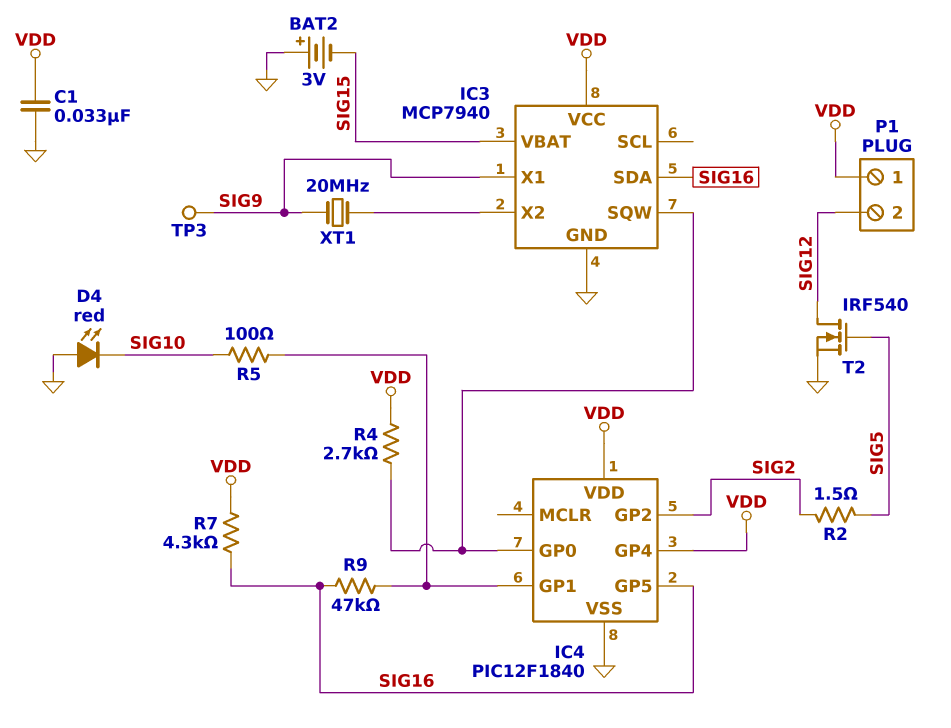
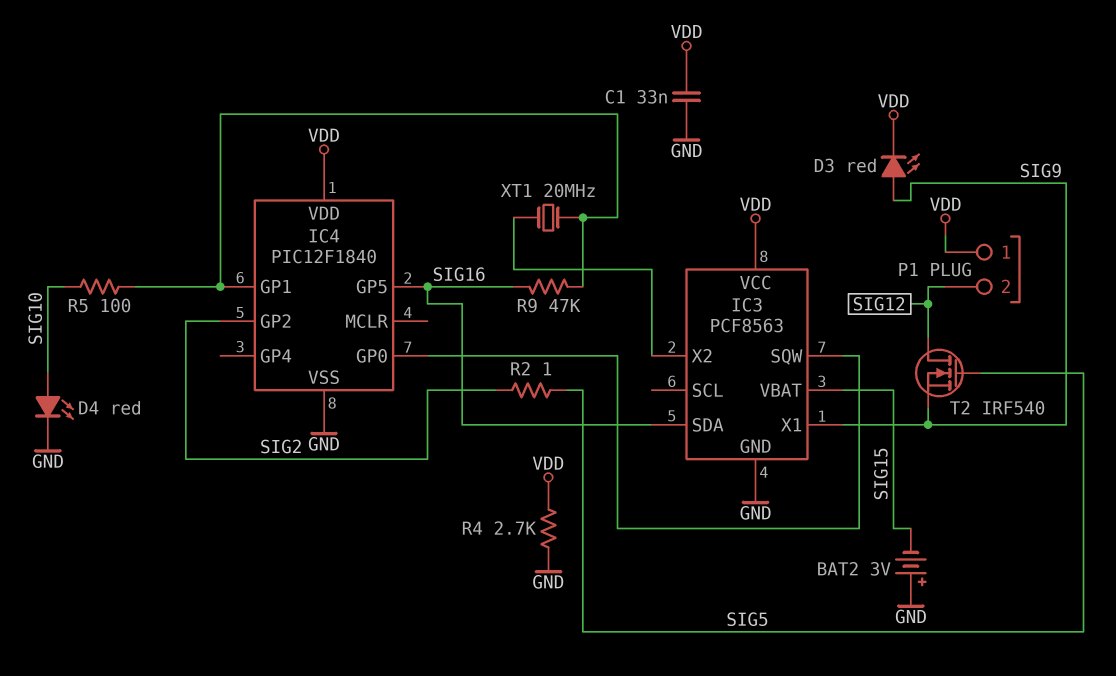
D3: none -> LED red (A SIG9, K VDD)
D4: LED red (A GND, K SIG10) -> LED red (A SIG10, K GND)
IC3: MCP7940 -> PCF8563
IC4 pin GP4: VDD -> none
R2: 1.5 (SIG2, SIG5) -> 1 (SIG2, SIG5)
R4: 2.7k (IC3/SQW, VDD) -> 2.7k (GND, VDD)
R7: 4.3k (SIG16, VDD) -> none
T2: NMOS IRF540 (G SIG5, D SIG12, S GND) -> NMOS IRF540 (G SIG5, D SIG12, S SIG9)
TP3: test point (SIG9) -> none
XT1: 20MHz (IC3/X2, SIG9) -> 20MHz (IC3/X2, IC4/GP1)

